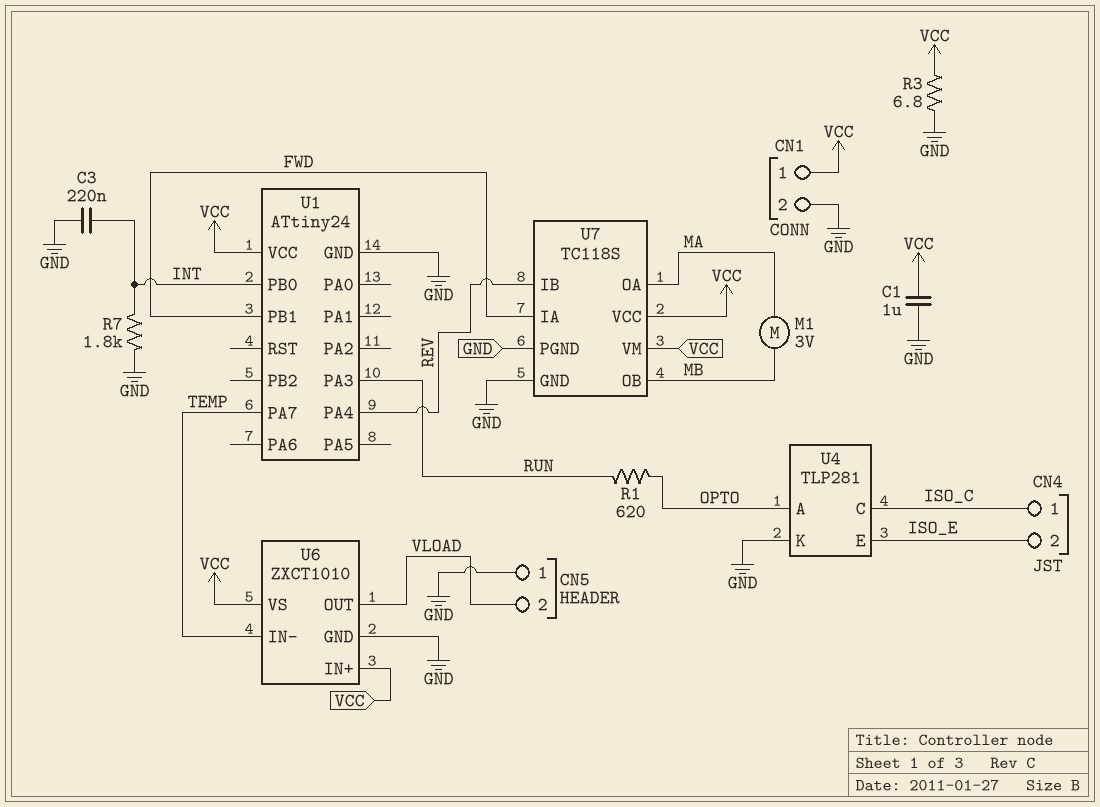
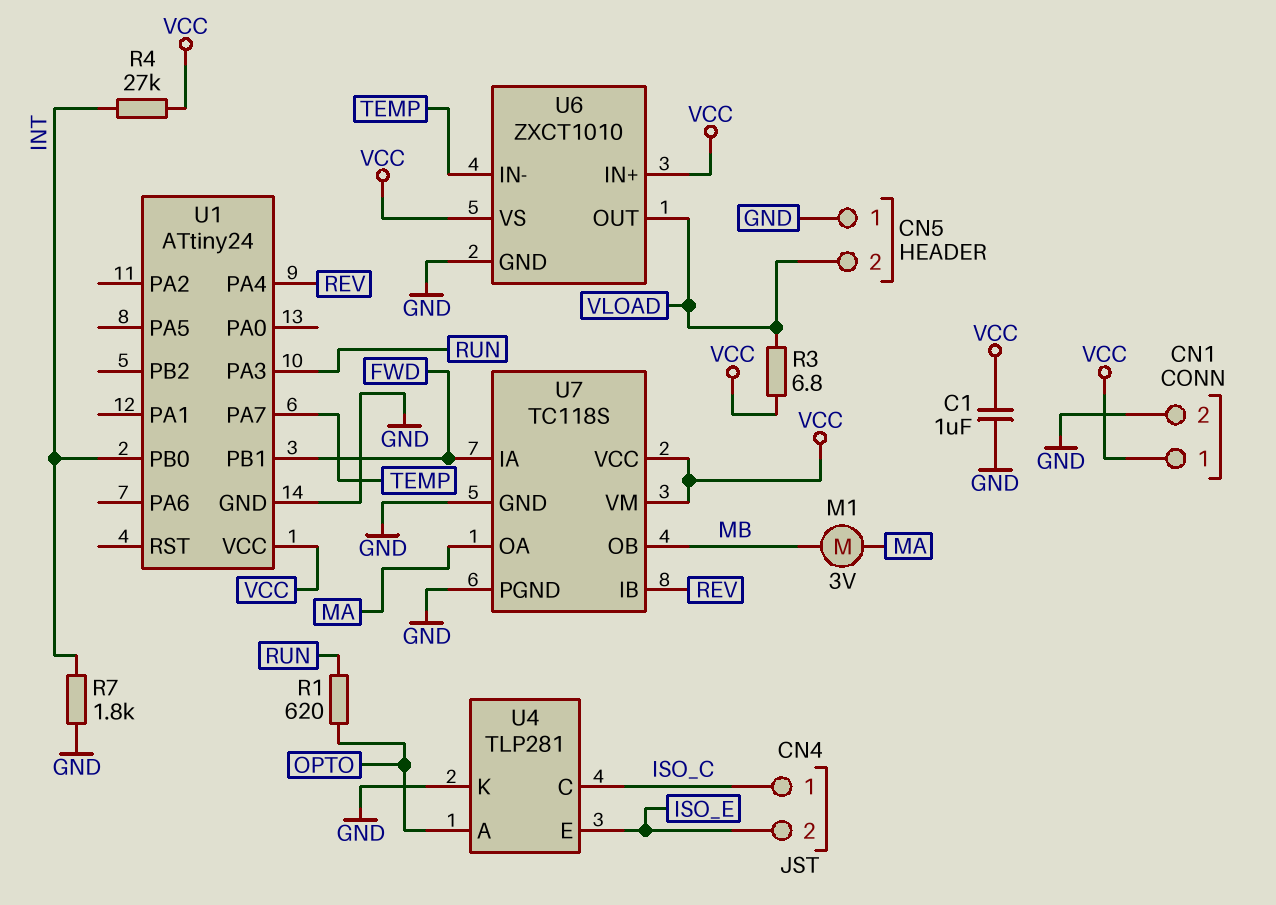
C3: 220nF (GND, INT) -> none
R3: 6.8 (GND, VCC) -> 6.8 (VCC, VLOAD)
R4: none -> 27k (INT, VCC)

